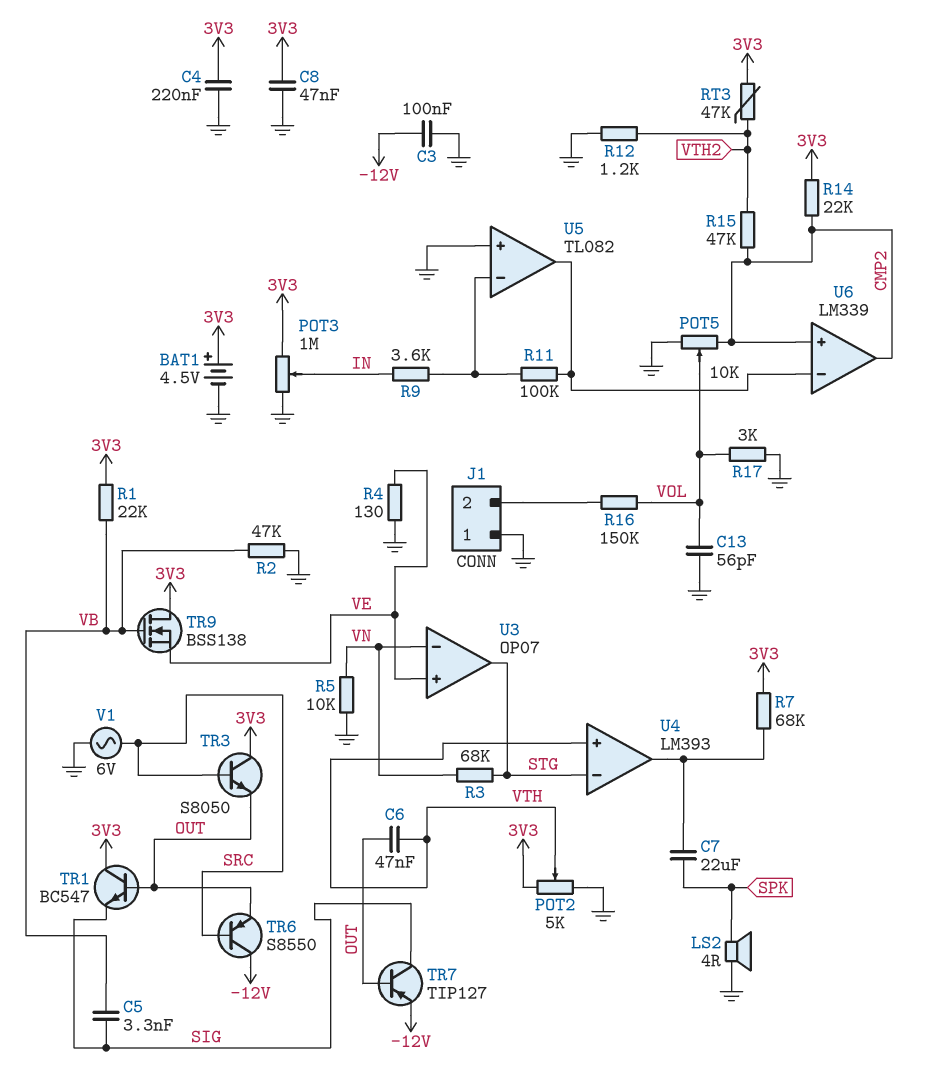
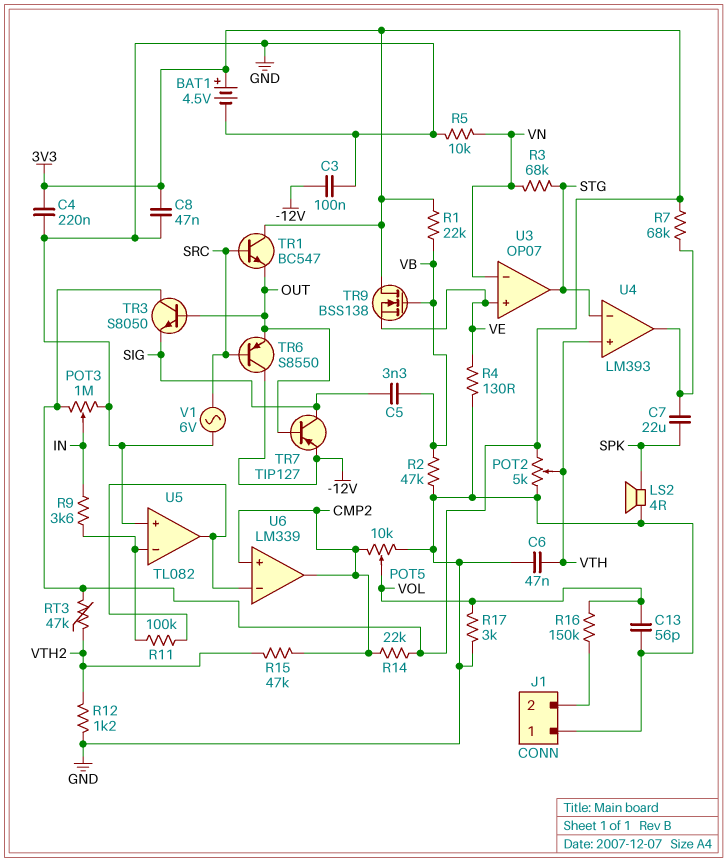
C6: 47nF (OUT, VTH) -> 47nF (GND, VTH)
TR1: NPN BC547 (B OUT, C 3V3, E SIG) -> NPN BC547 (B SRC, C 3V3, E OUT)
TR3: NPN S8050 (B SRC, C 3V3, E OUT) -> NPN S8050 (B OUT, C 3V3, E SIG)

